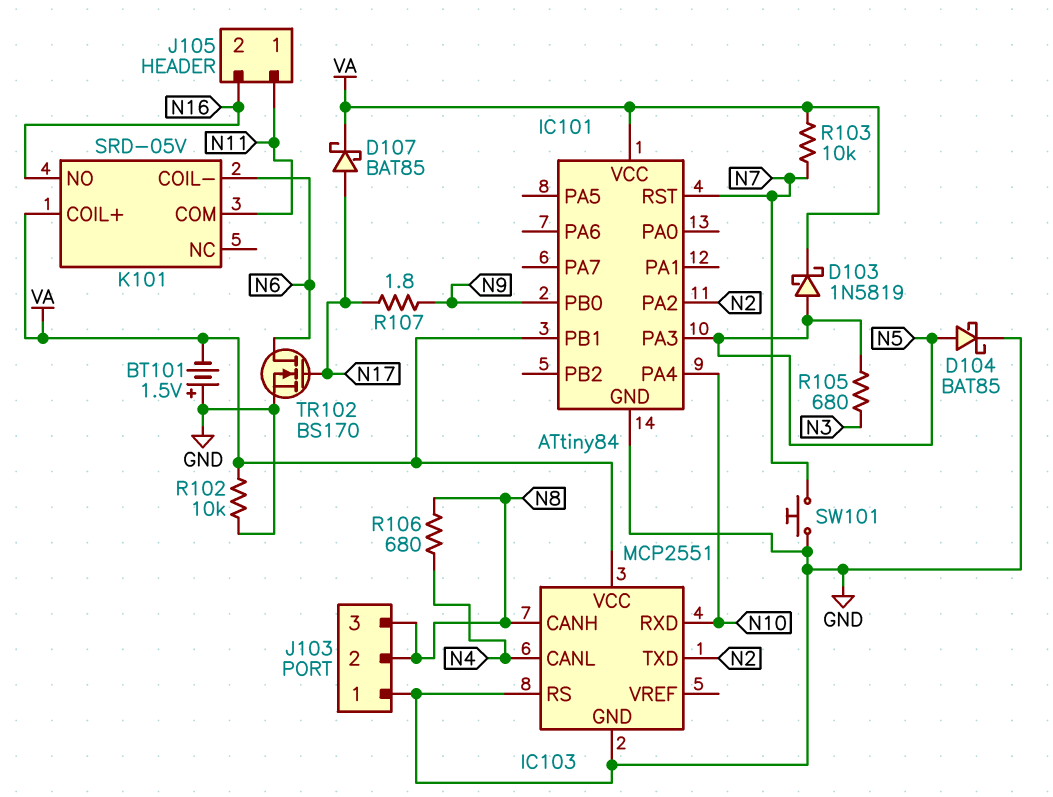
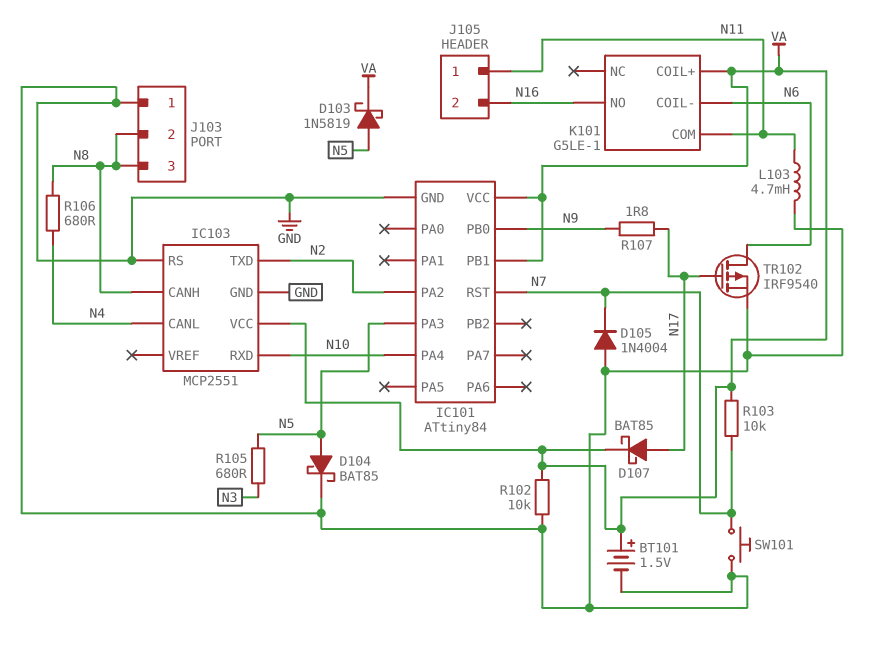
BT101: 1.5V (plus GND, minus VA) -> 1.5V (plus VA, minus GND)
D105: none -> diode 1N4004 (A GND, K N7)
K101: SRD-05V -> G5LE-1
L103: none -> 4.7mH (GND, N11)
TR102: NMOS BS170 (G N17, D N6, S GND) -> PMOS IRF9540 (G N17, D N6, S GND)

